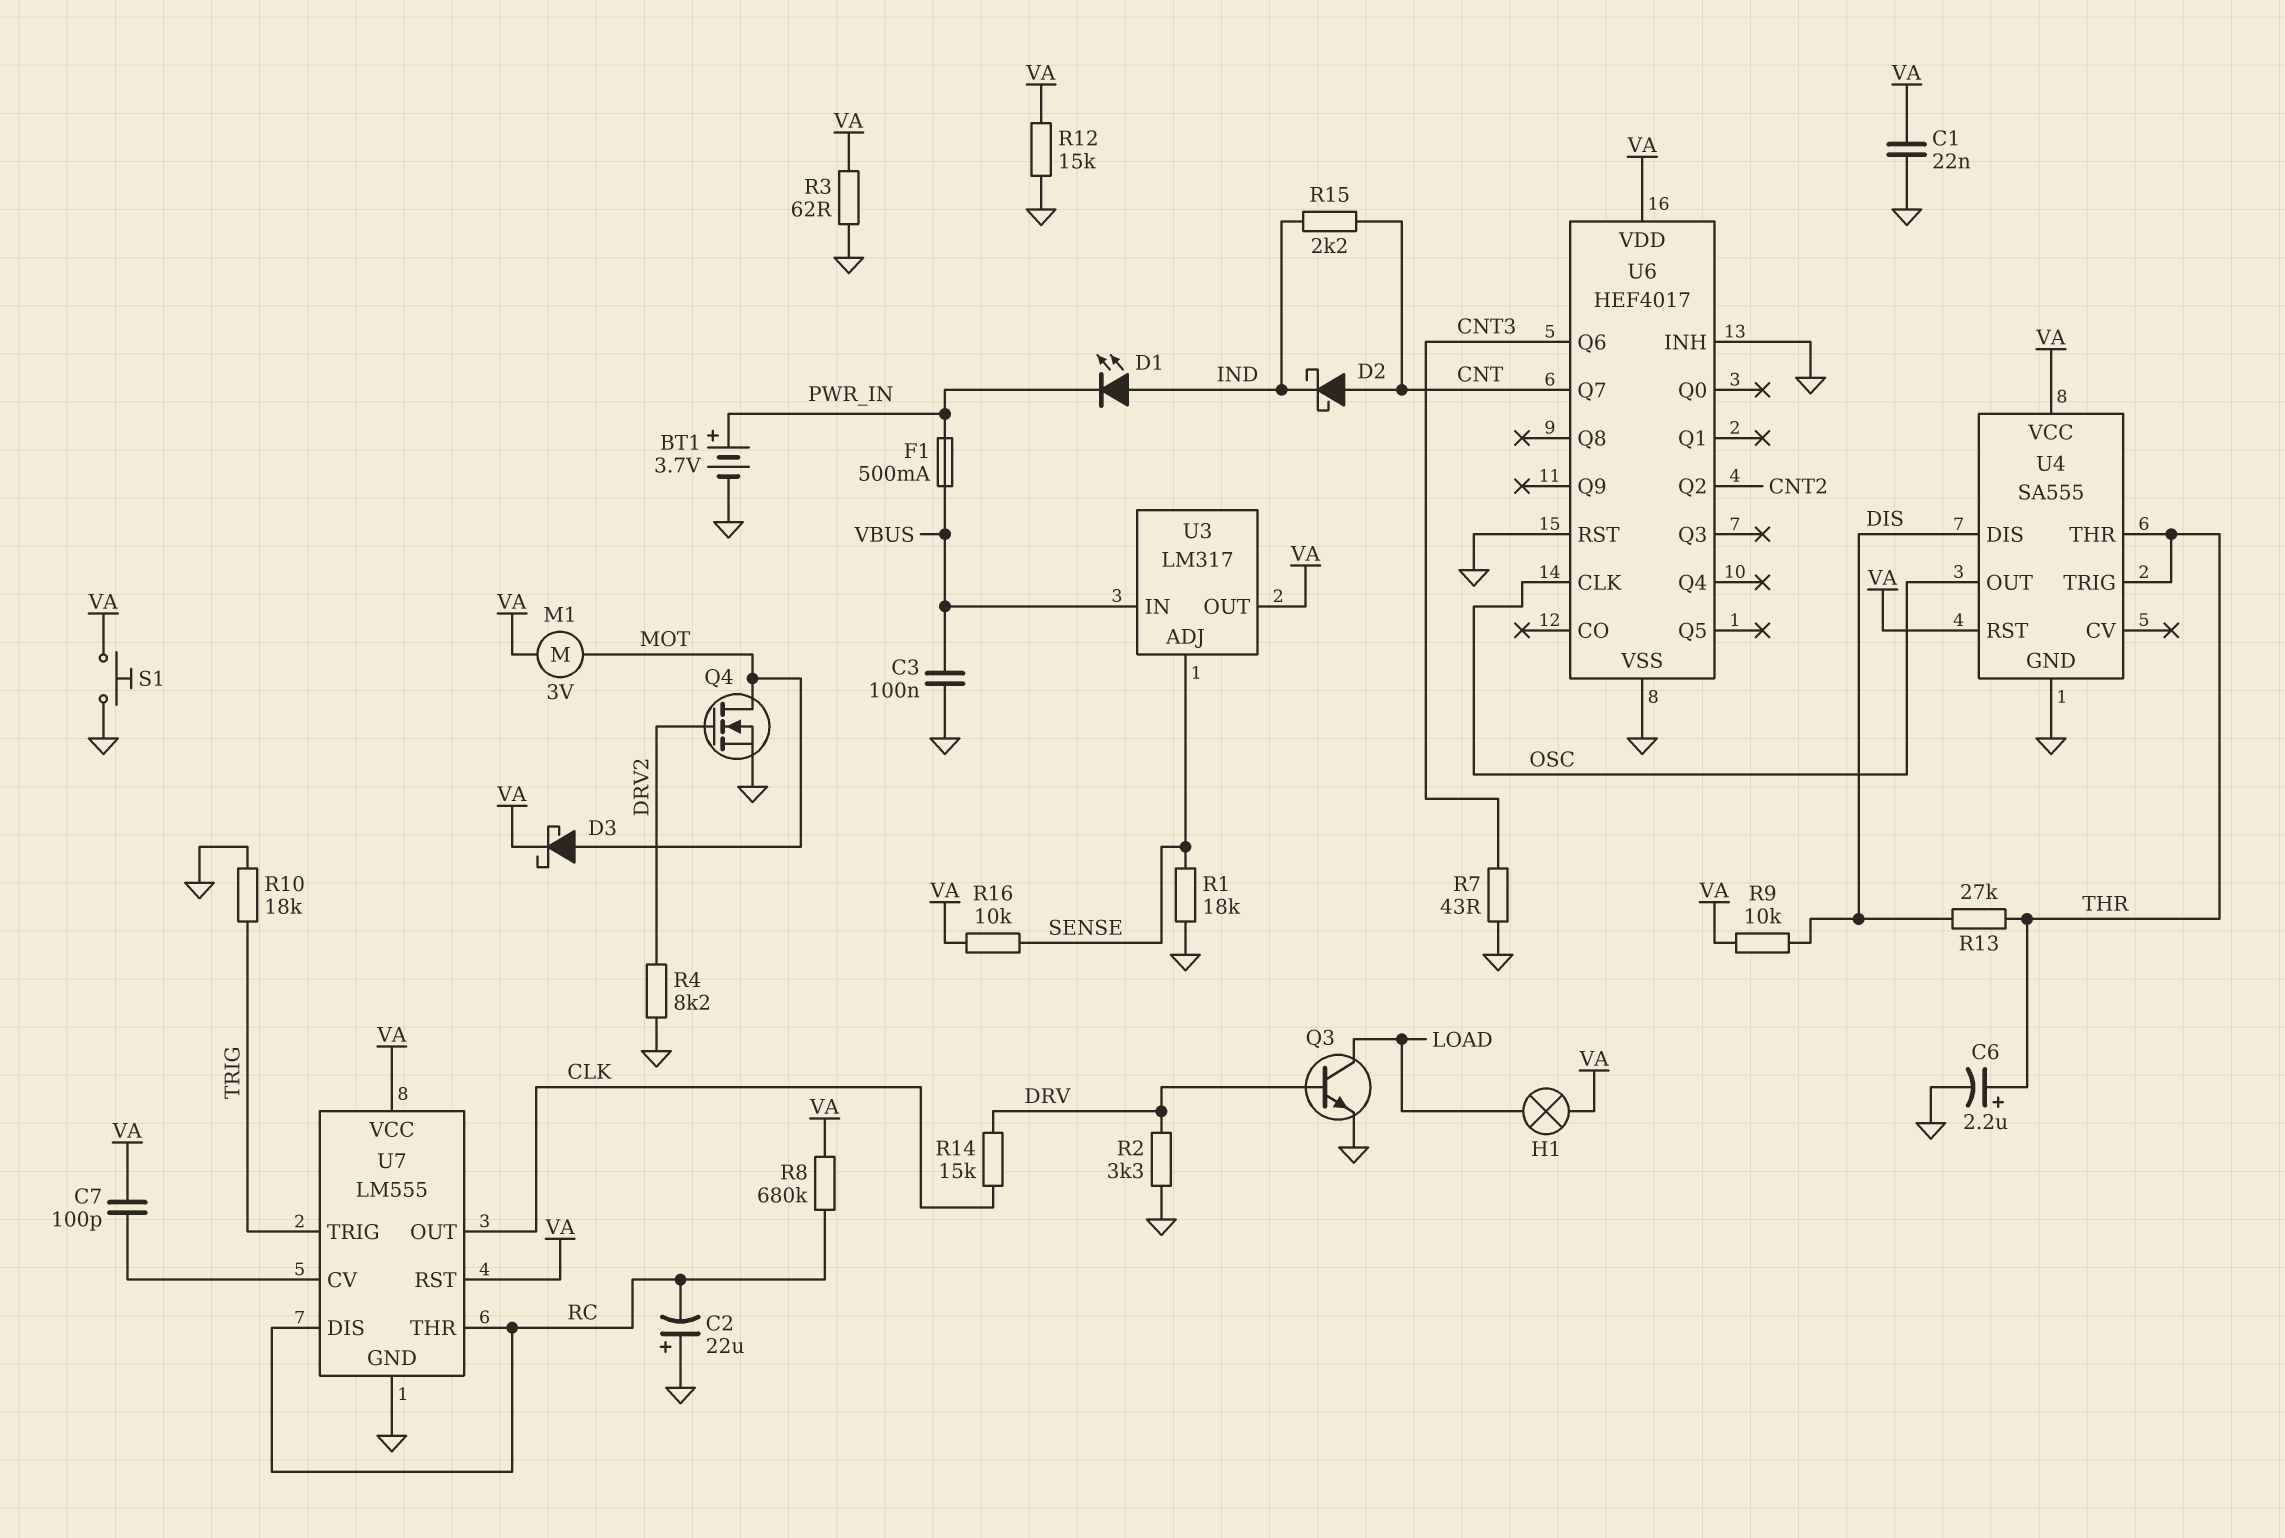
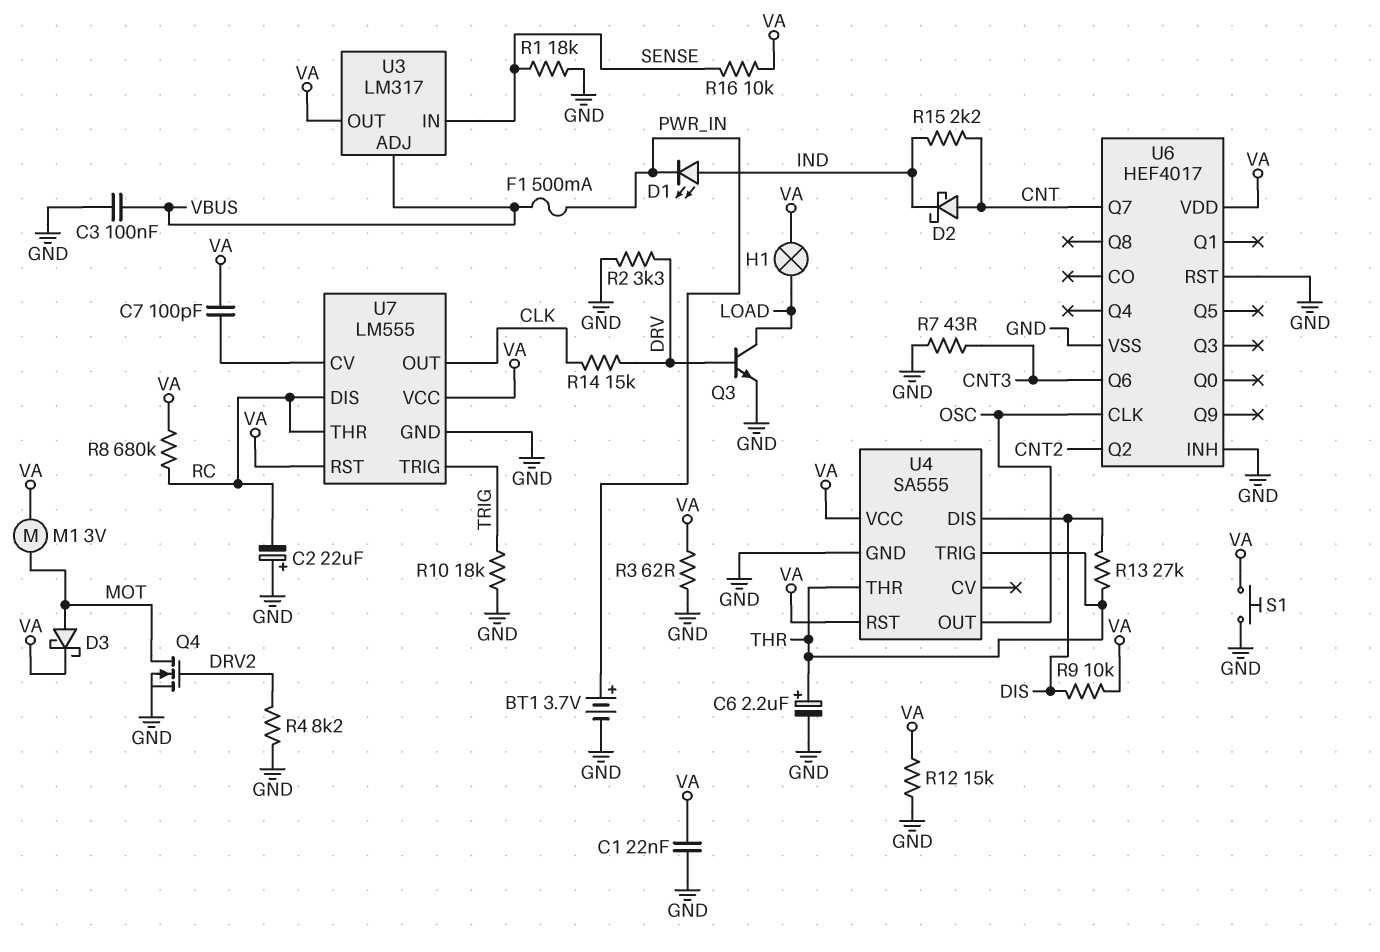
U3 pin ADJ: SENSE -> VBUS
U3 pin IN: VBUS -> SENSE

